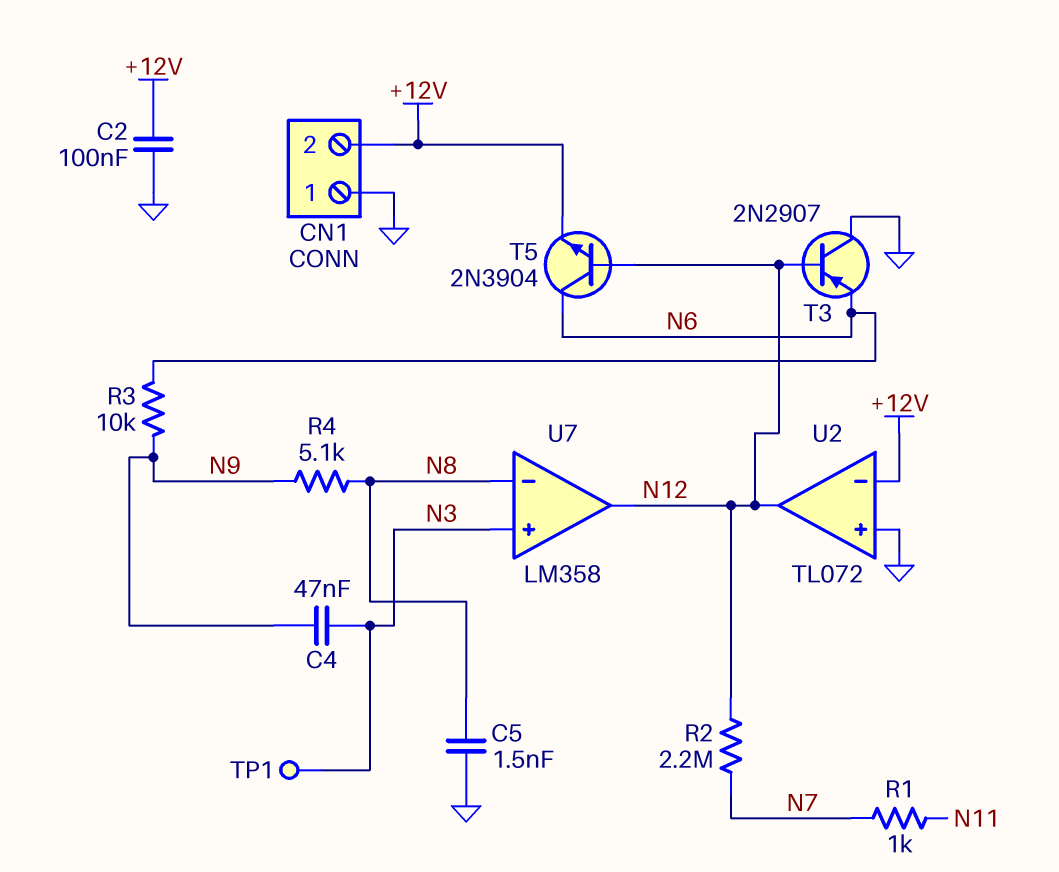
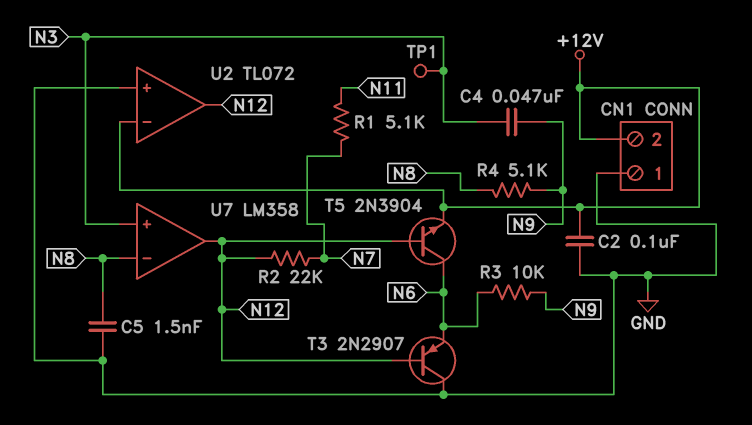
R1: 1k (N7, N11) -> 5.1k (N7, N11)
R2: 2.2M (N7, N12) -> 22k (N7, N12)

